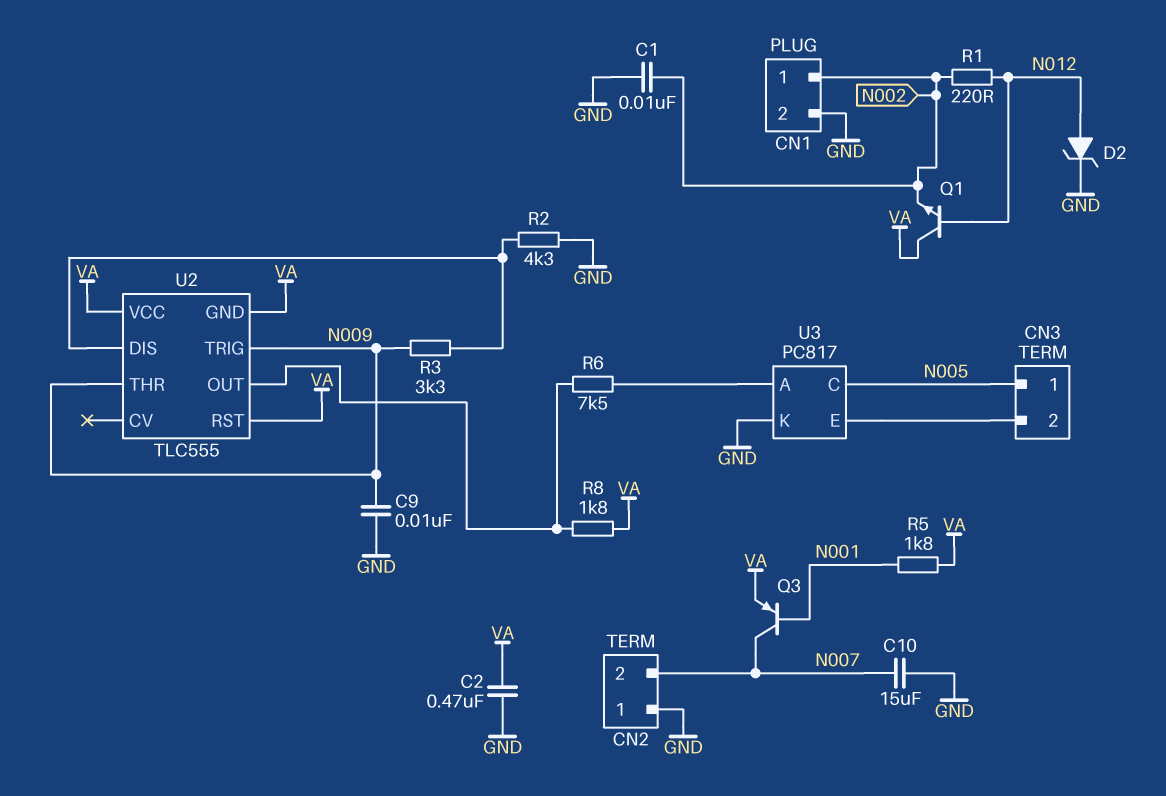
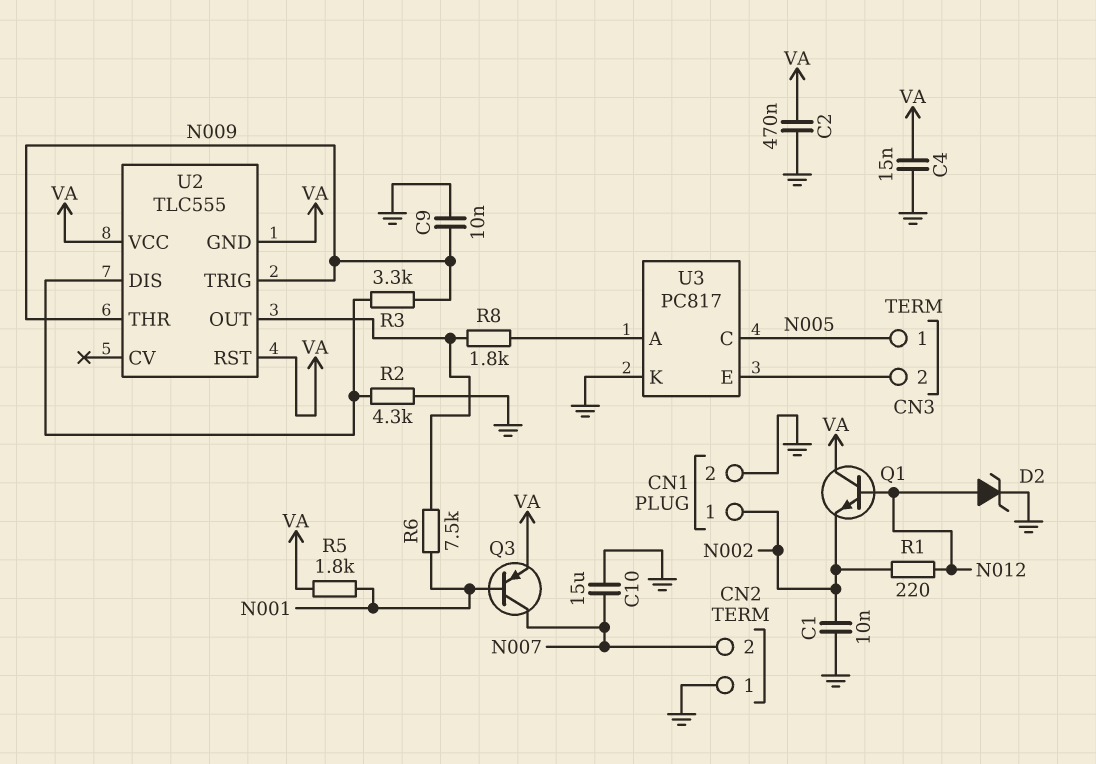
C4: none -> 15nF (GND, VA)
R6: 7.5k (U2/OUT, U3/A) -> 7.5k (N001, U2/OUT)
R8: 1.8k (U2/OUT, VA) -> 1.8k (U2/OUT, U3/A)

